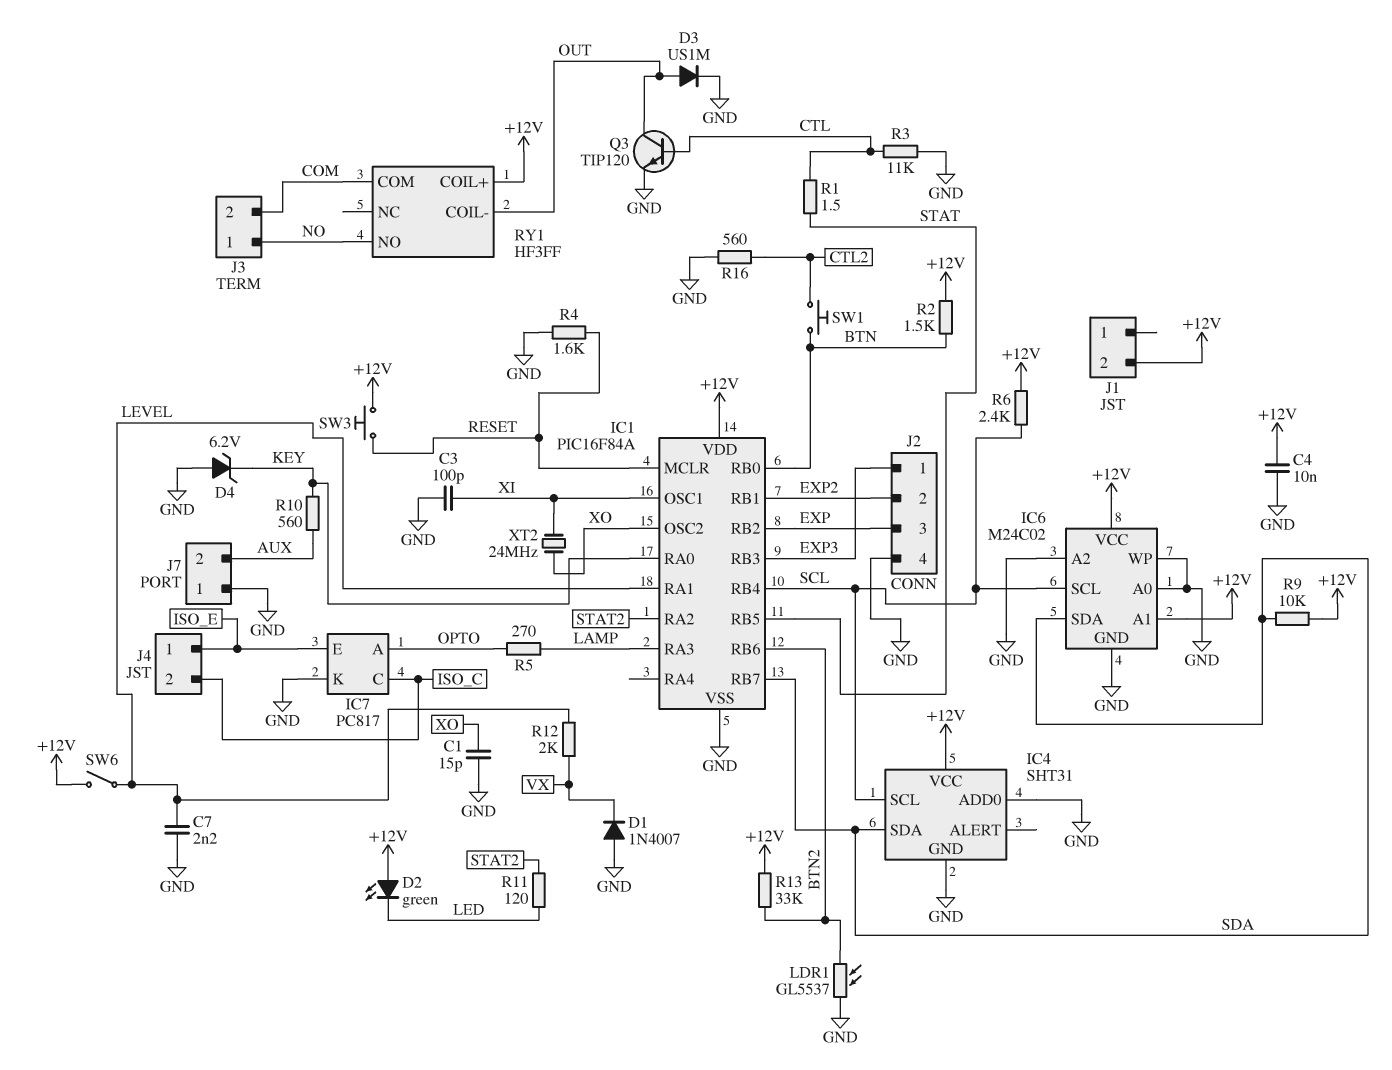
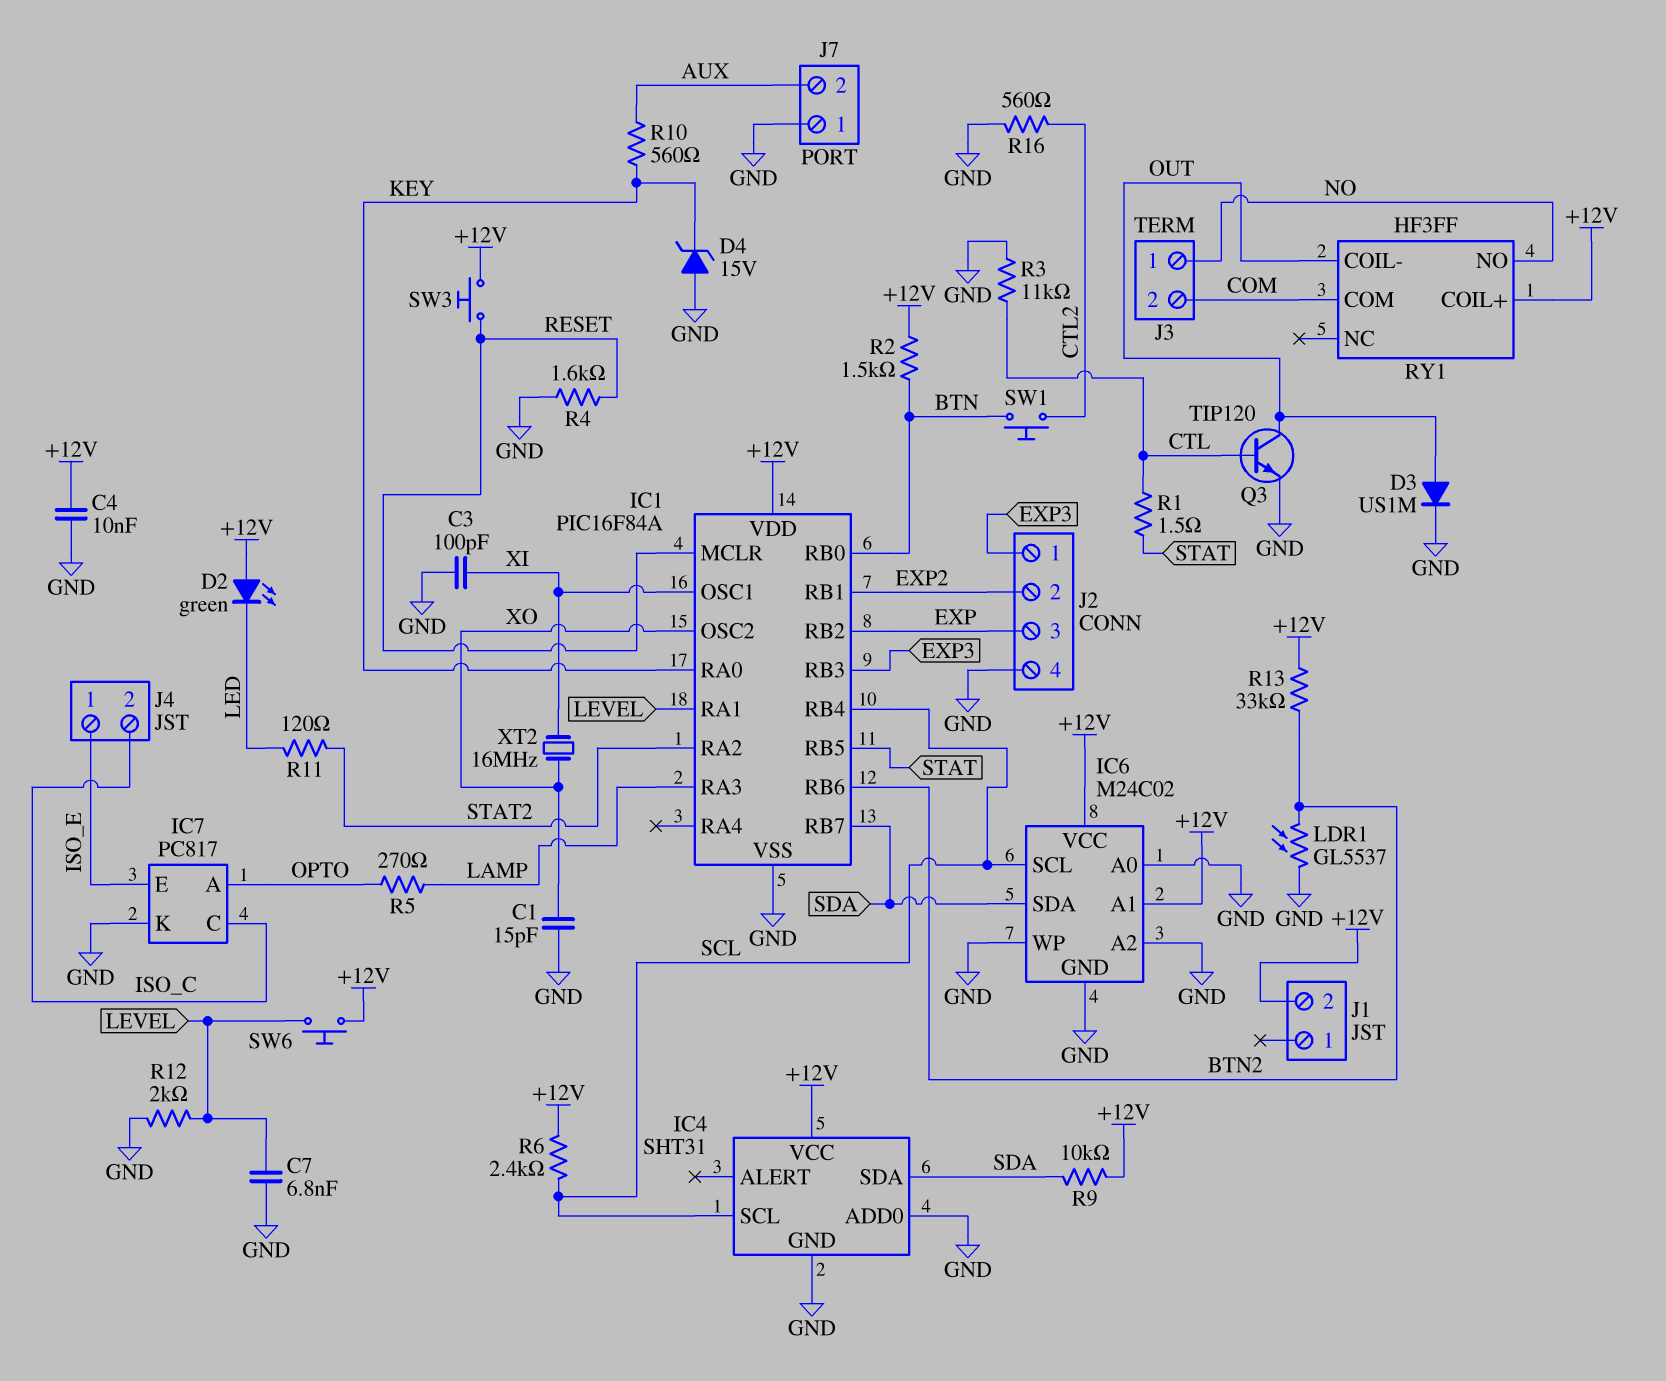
C7: 2.2nF (GND, LEVEL) -> 6.8nF (GND, LEVEL)
D1: diode 1N4007 (A GND, K VX) -> none
D4: zener 6.2V (A GND, K KEY) -> zener 15V (A GND, K KEY)
R12: 2k (LEVEL, VX) -> 2k (GND, LEVEL)
SW6: switch (+12V, LEVEL) -> button (+12V, LEVEL)
XT2: 24MHz (XI, XO) -> 16MHz (XI, XO)

